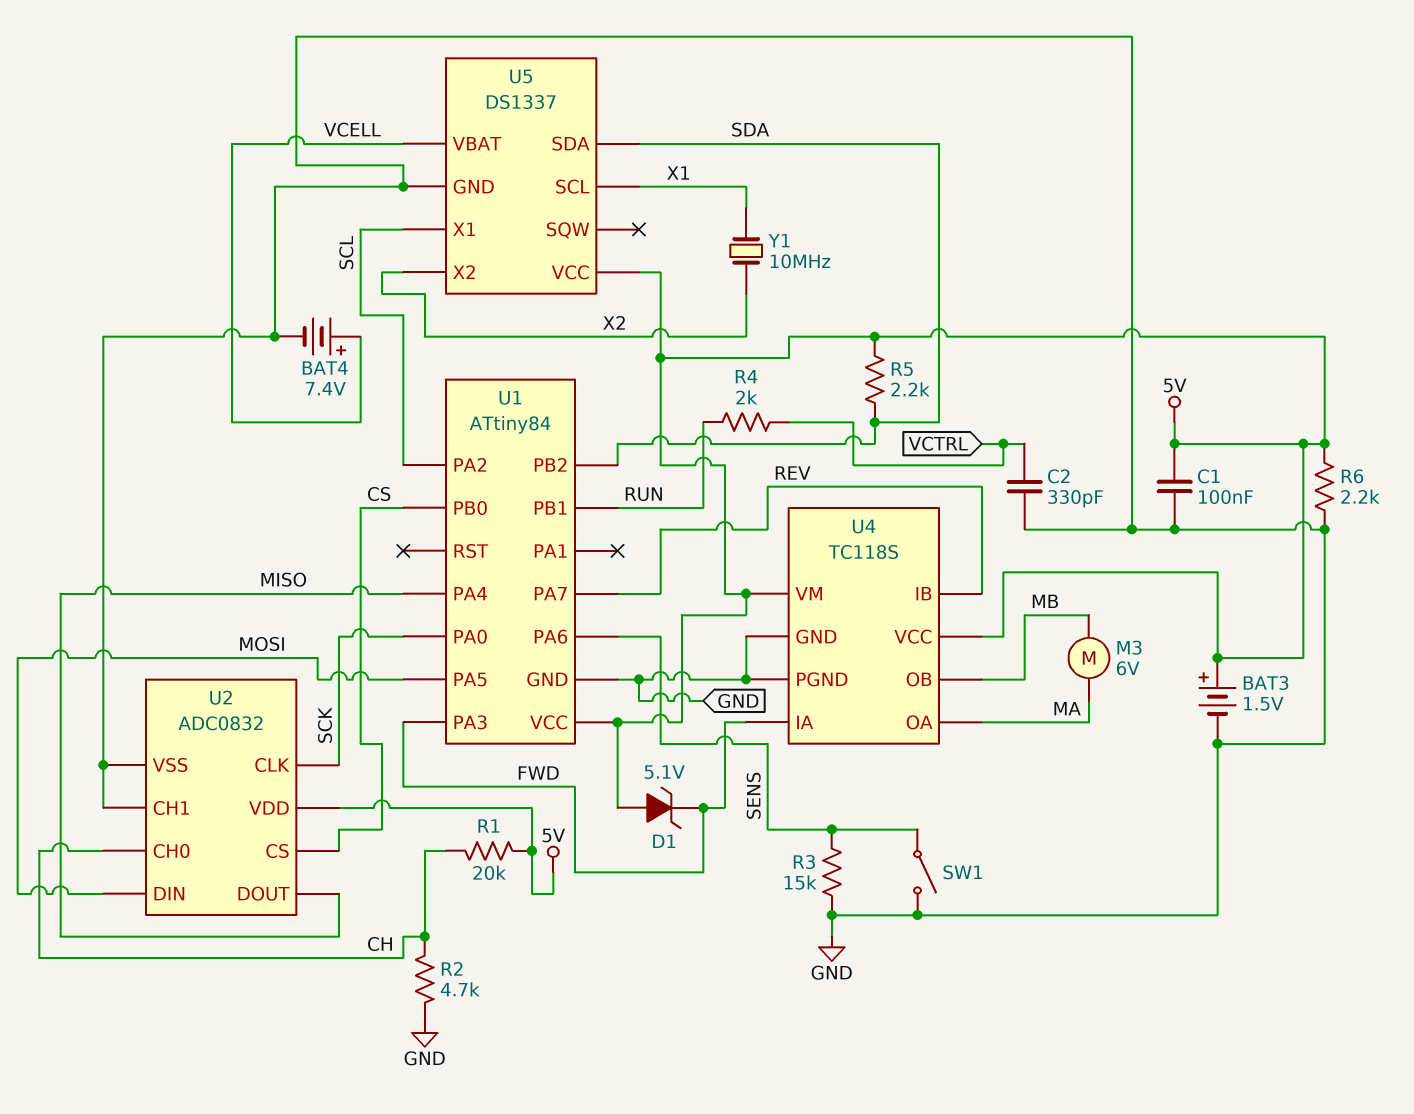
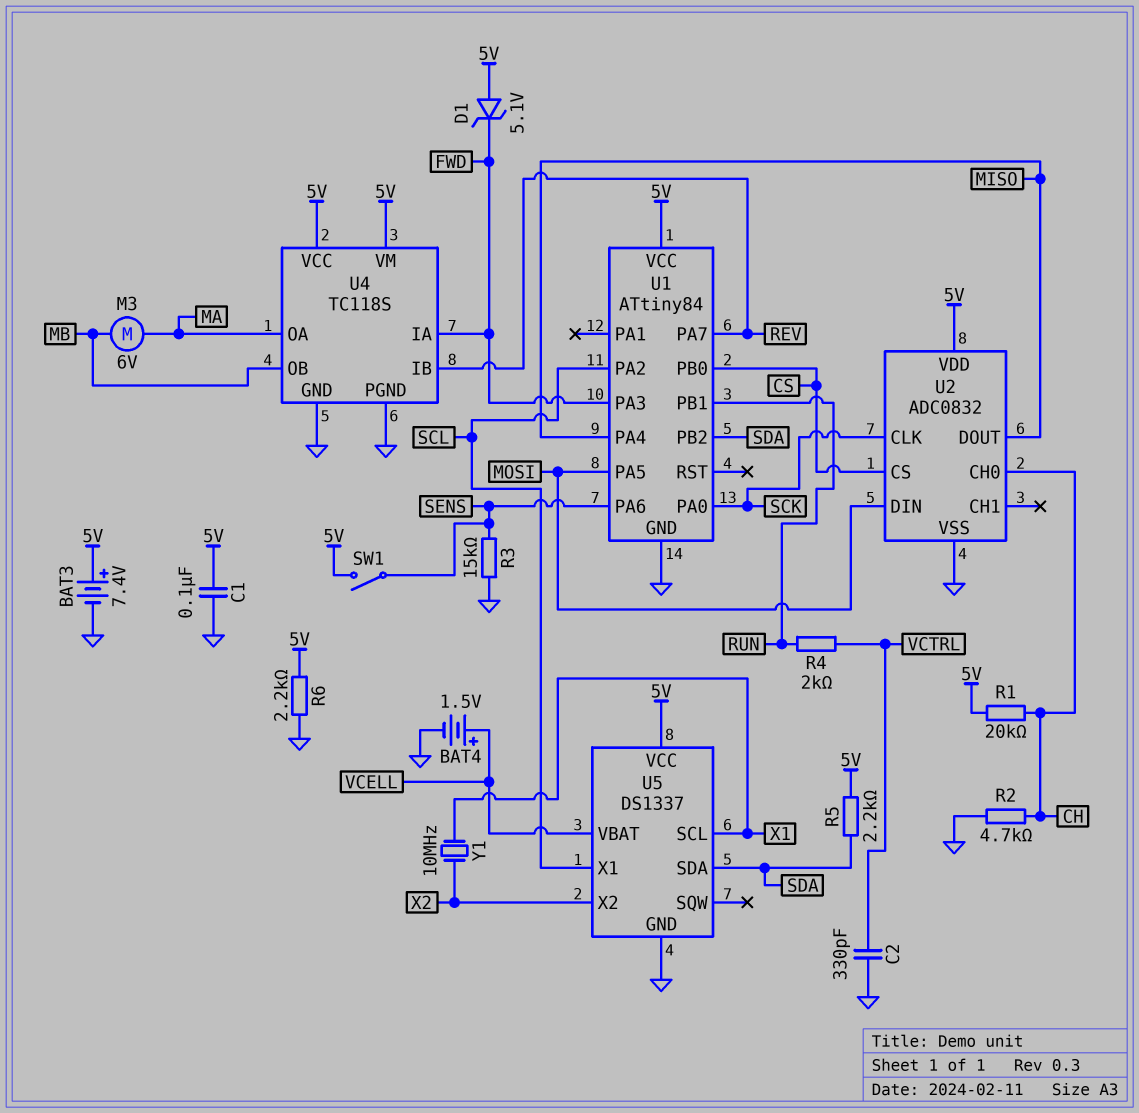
BAT3: 1.5V (plus 5V, minus GND) -> 7.4V (plus 5V, minus GND)
BAT4: 7.4V (plus VCELL, minus GND) -> 1.5V (plus VCELL, minus GND)
SW1: switch (GND, SENS) -> switch (5V, SENS)
U2 pin CH1: GND -> none

